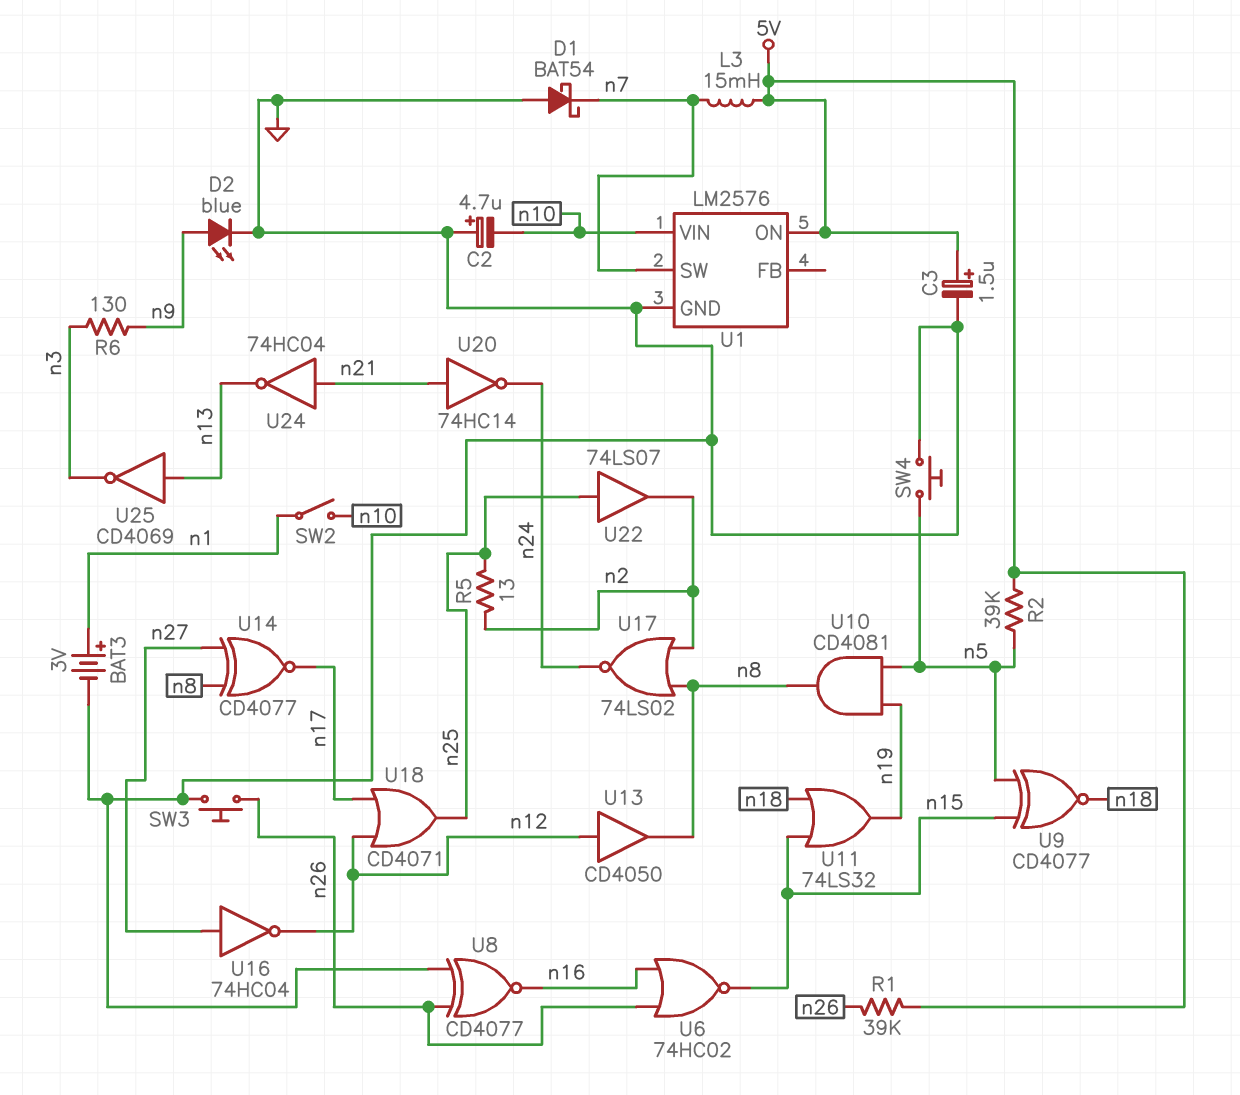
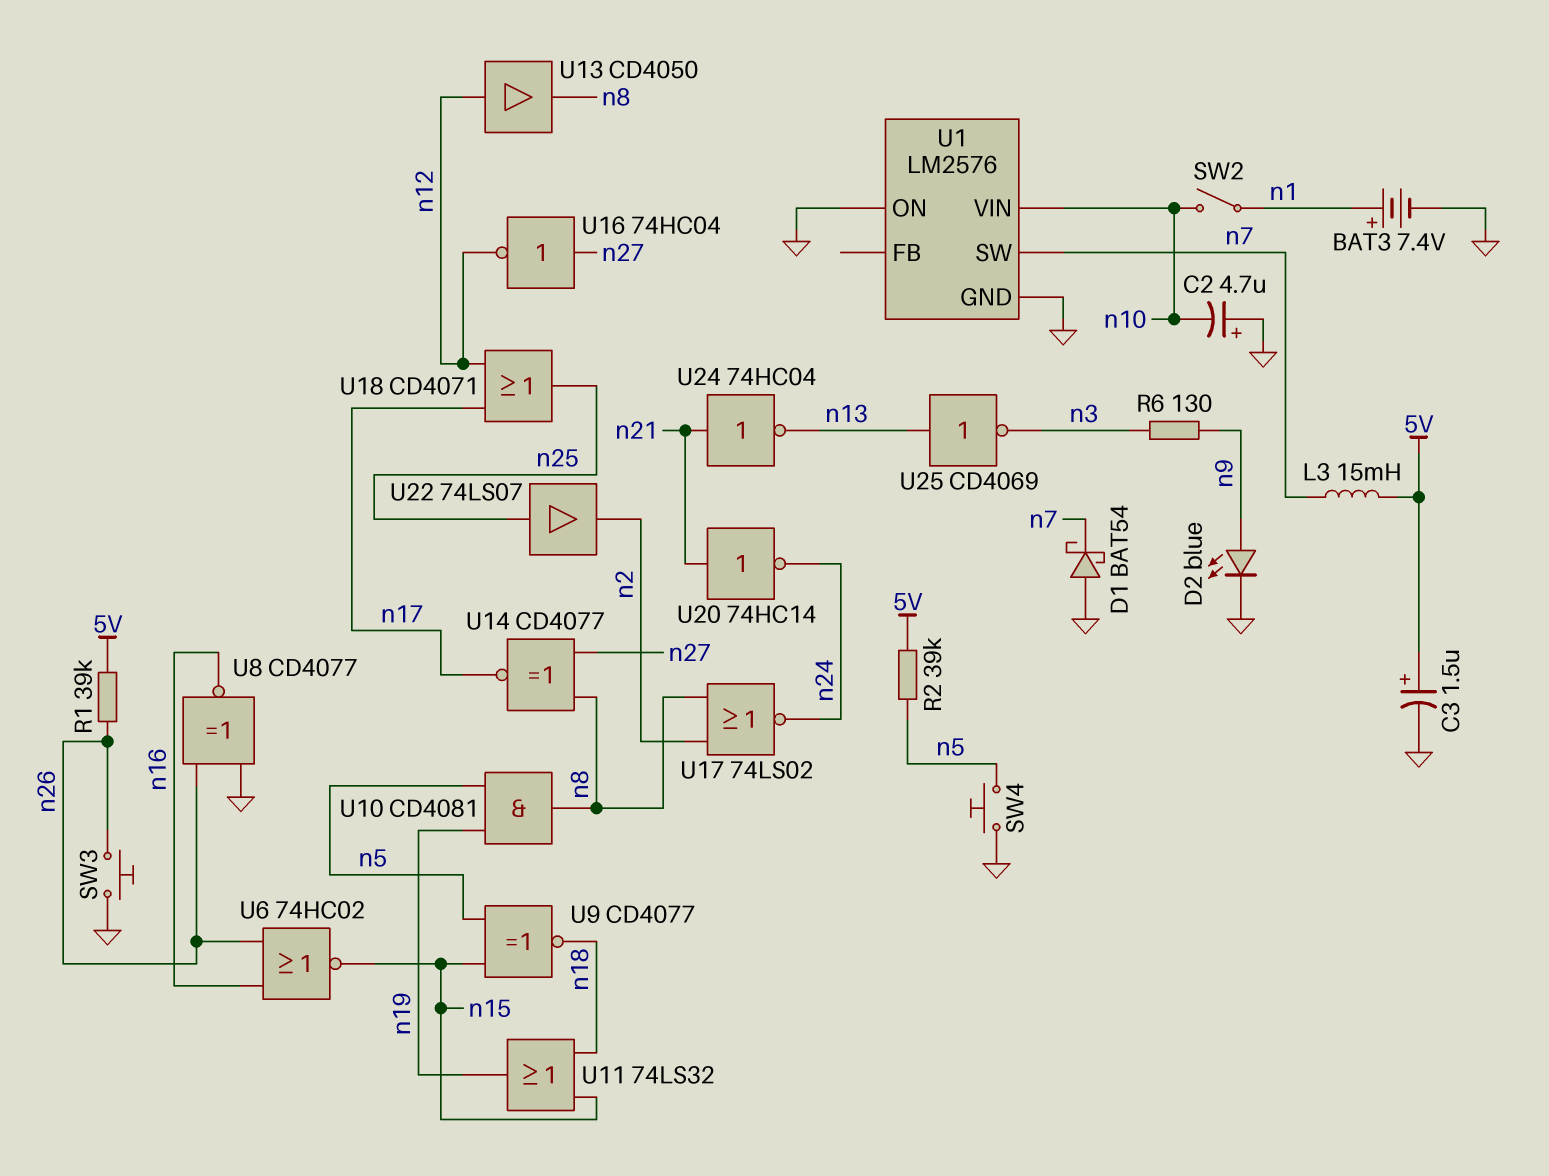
BAT3: 3V (plus n1, minus GND) -> 7.4V (plus n1, minus GND)
R5: 13 (n2, n25) -> none
U1 pin ON: 5V -> GND

